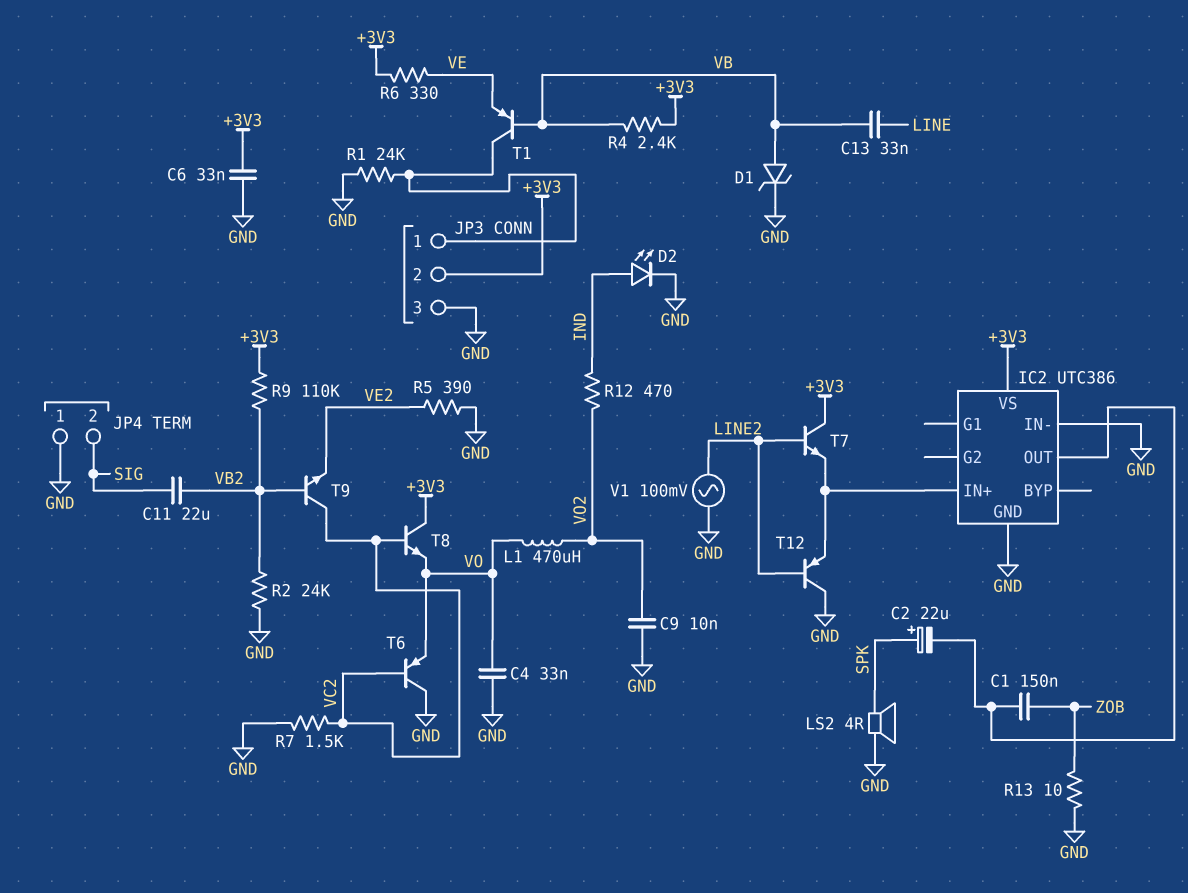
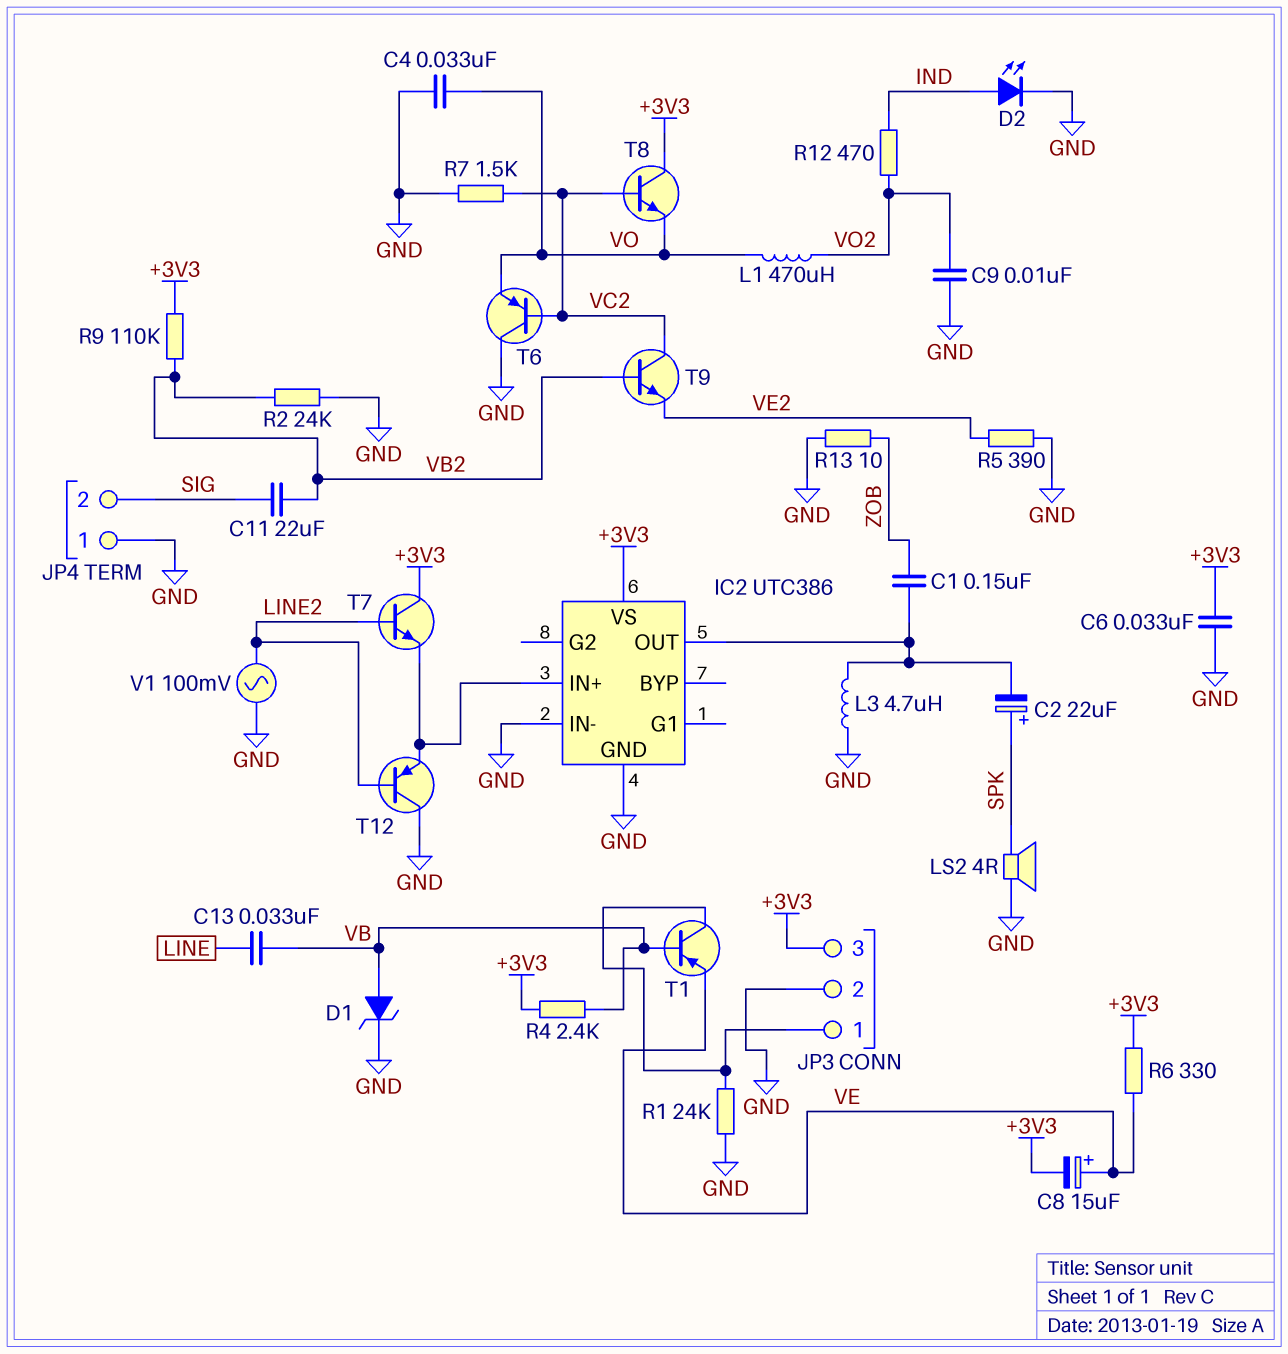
C8: none -> 15uF (plus VE, minus +3V3)
JP3 pin 2: +3V3 -> GND
JP3 pin 3: GND -> +3V3
L3: none -> 4.7uH (GND, IC2/OUT)

